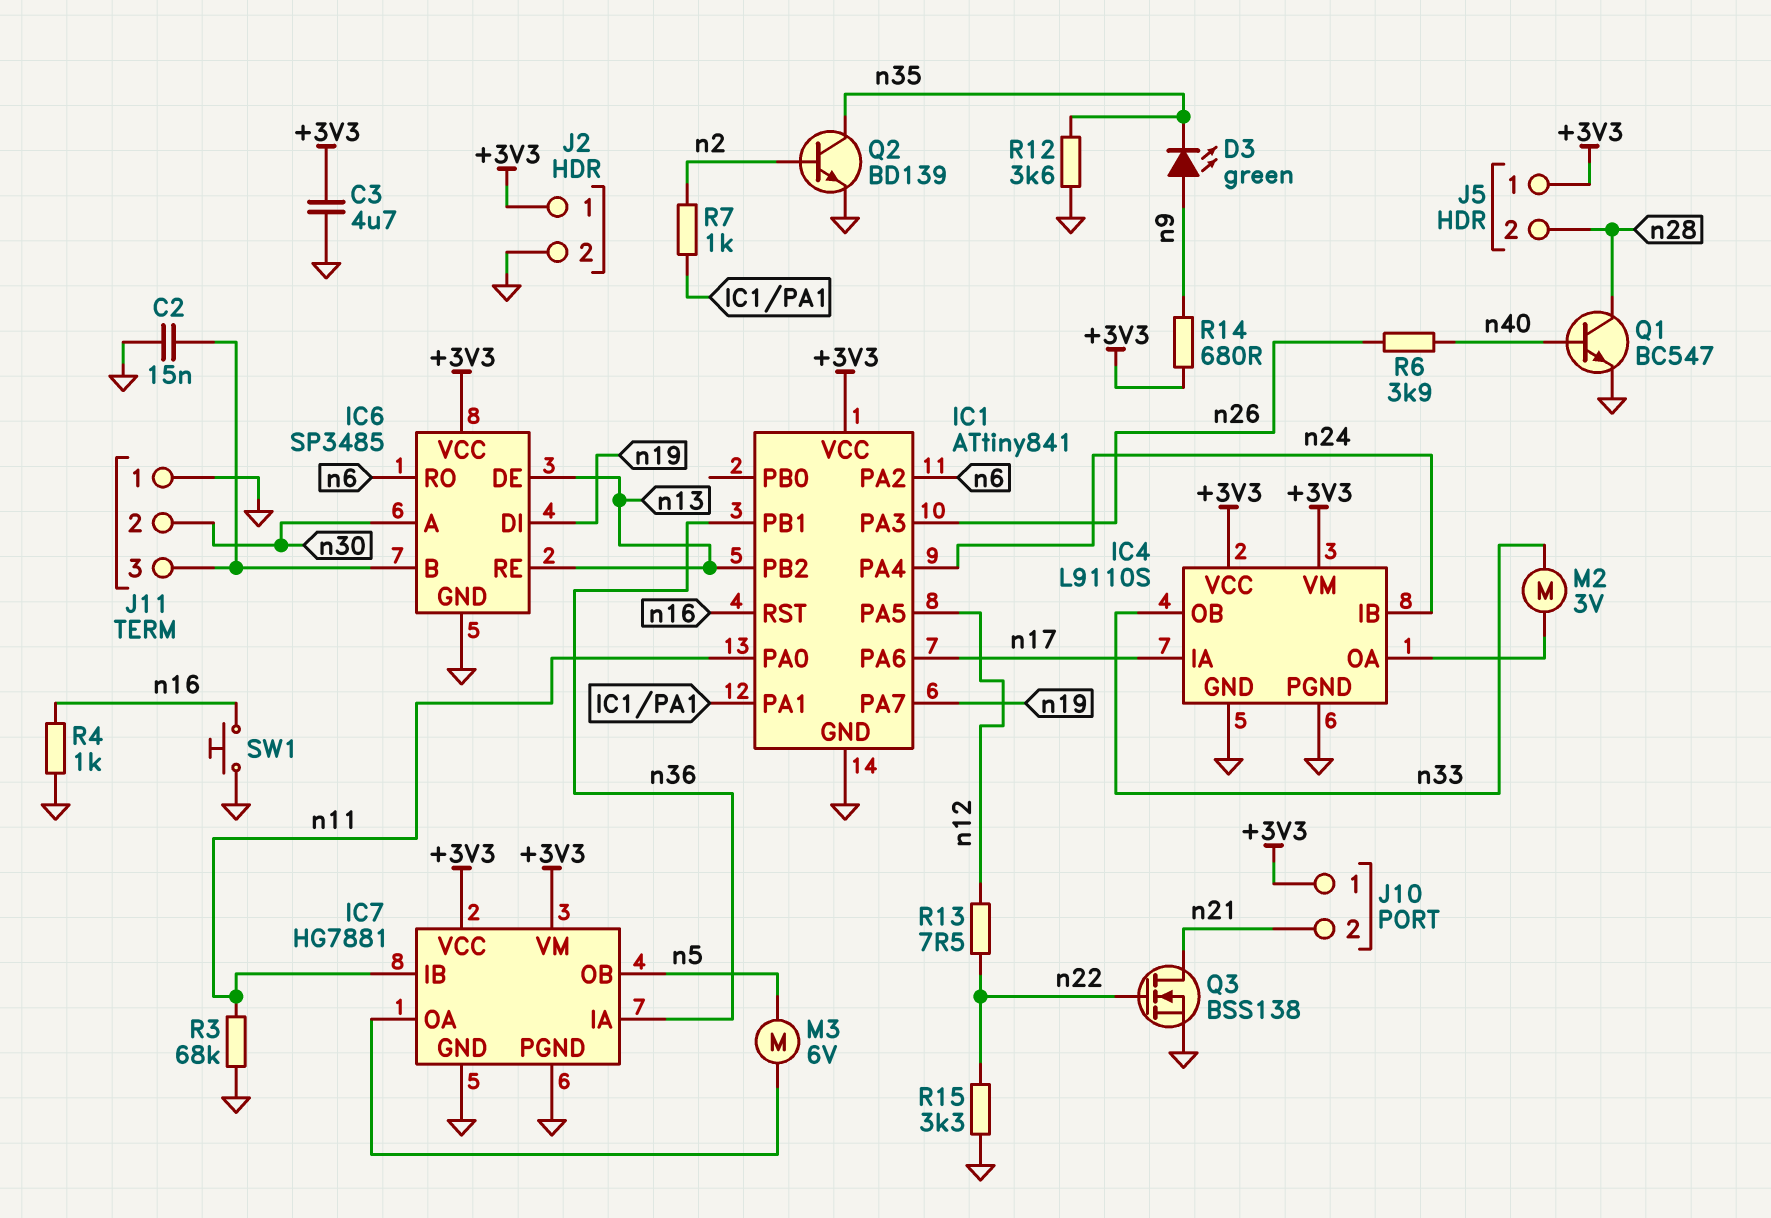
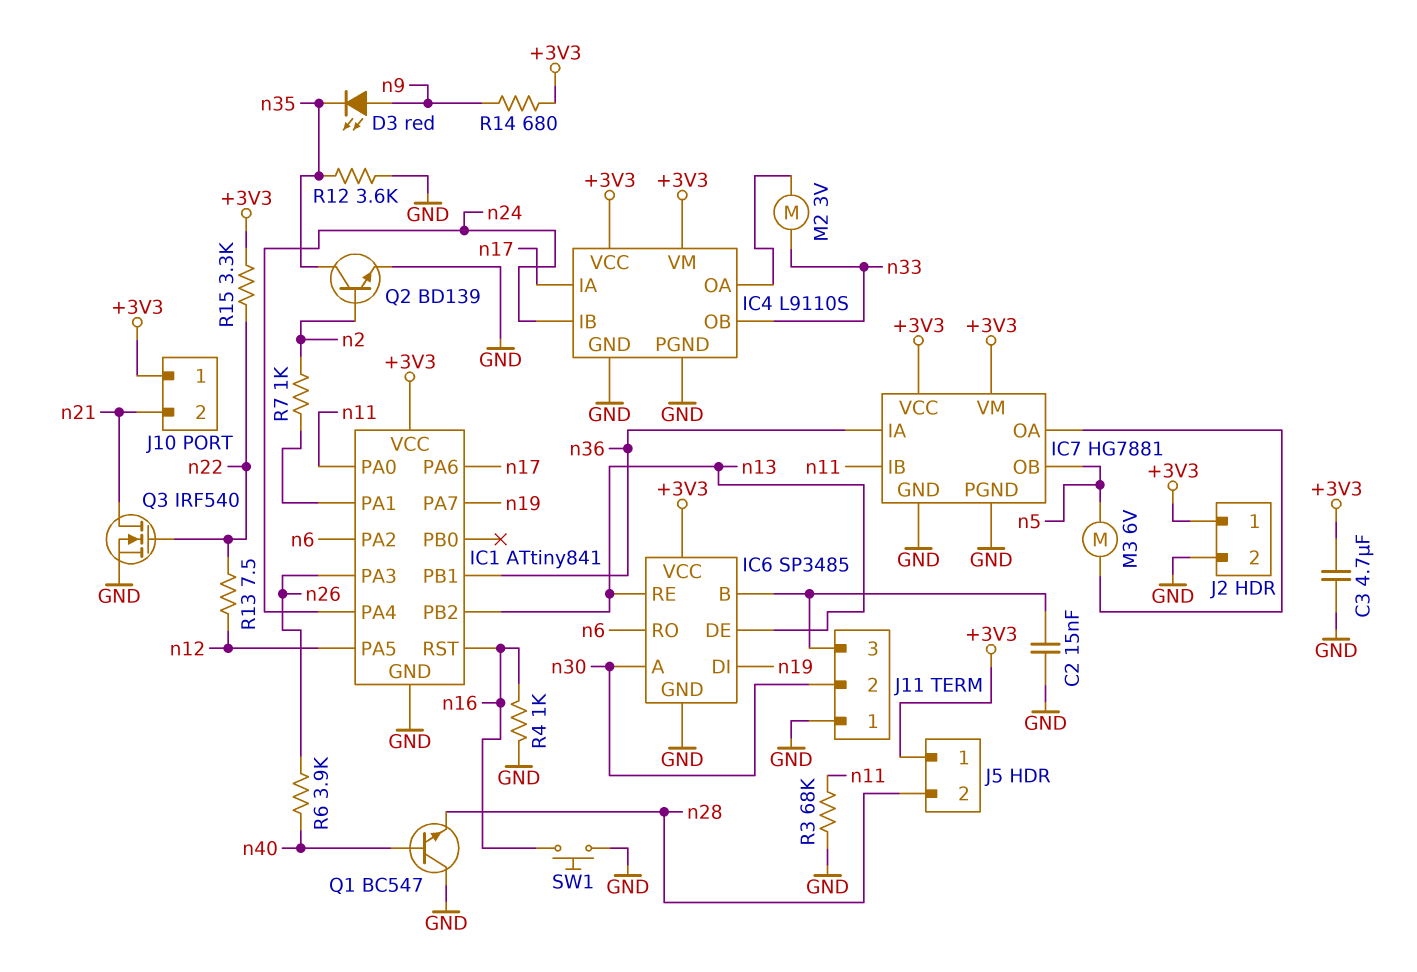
D3: LED green (A n9, K n35) -> LED red (A n9, K n35)
Q1: NPN BC547 (B n40, C n28, E GND) -> NPN BC547 (B n40, C GND, E n28)
Q3: NMOS BSS138 (G n22, D n21, S GND) -> NMOS IRF540 (G n22, D n21, S GND)
R15: 3.3k (GND, n22) -> 3.3k (+3V3, n22)

